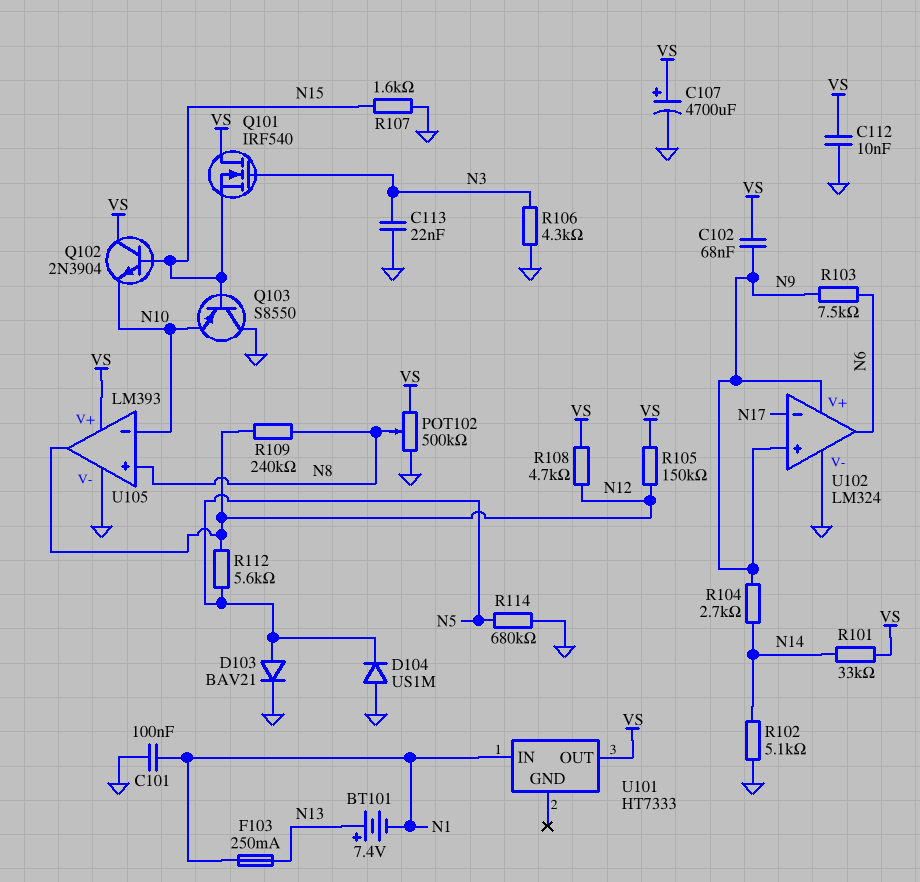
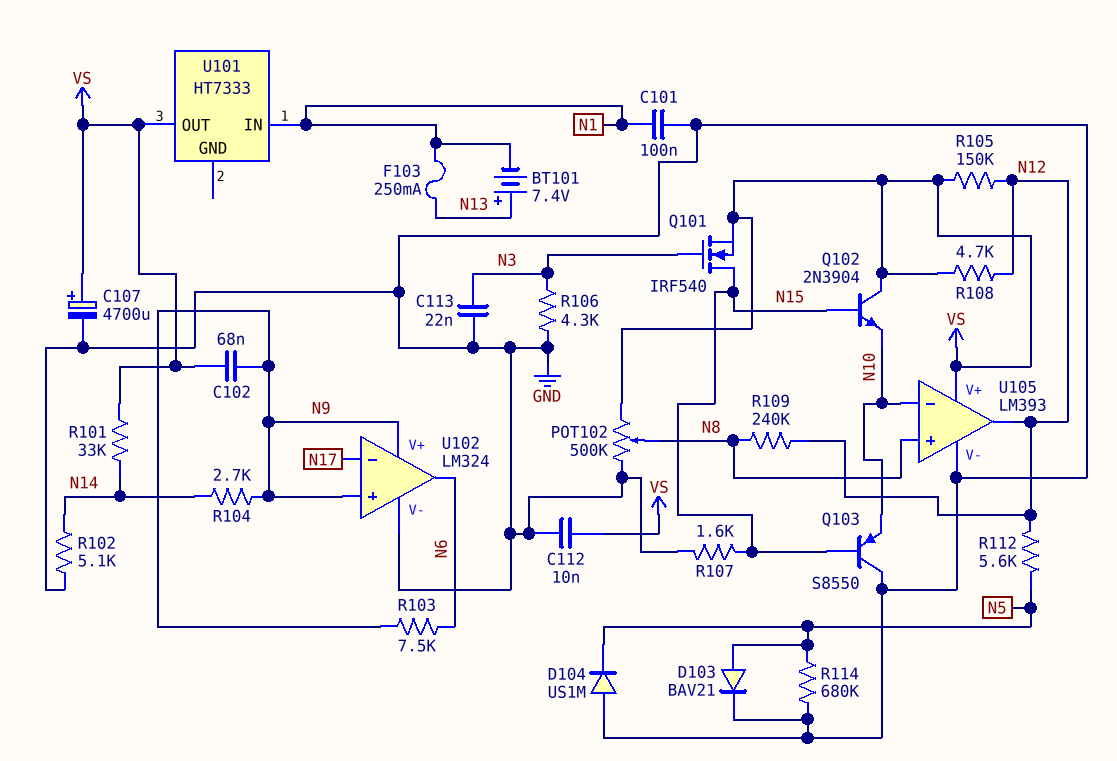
Q101: NMOS IRF540 (G N3, D VS, S N15) -> NMOS IRF540 (G N3, D N15, S VS)

